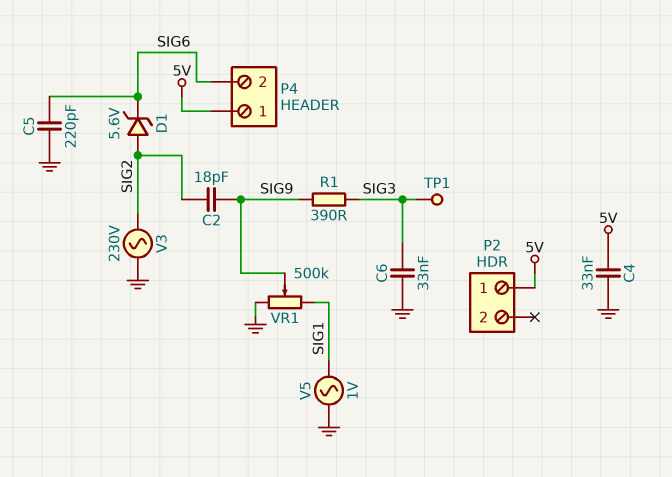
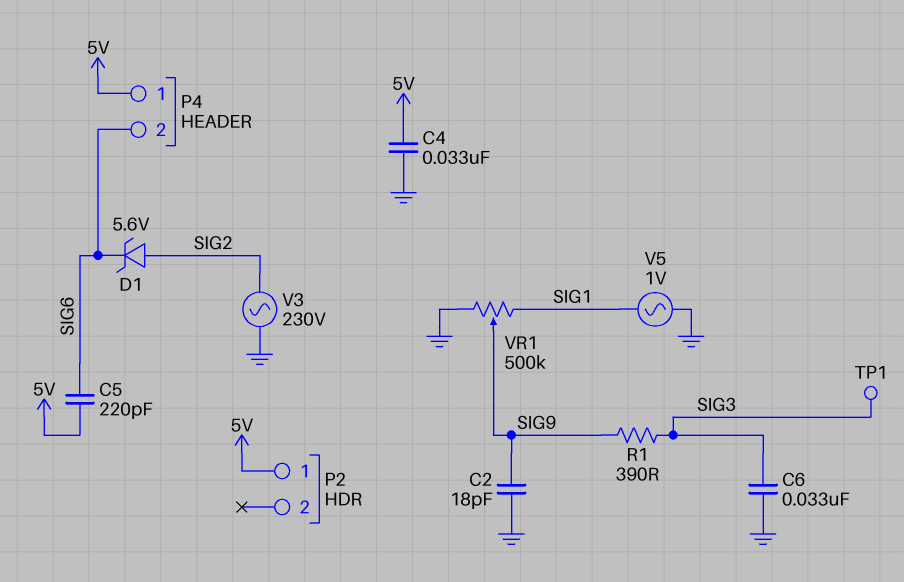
C2: 18pF (SIG2, SIG9) -> 18pF (GND, SIG9)
C5: 220pF (GND, SIG6) -> 220pF (5V, SIG6)

